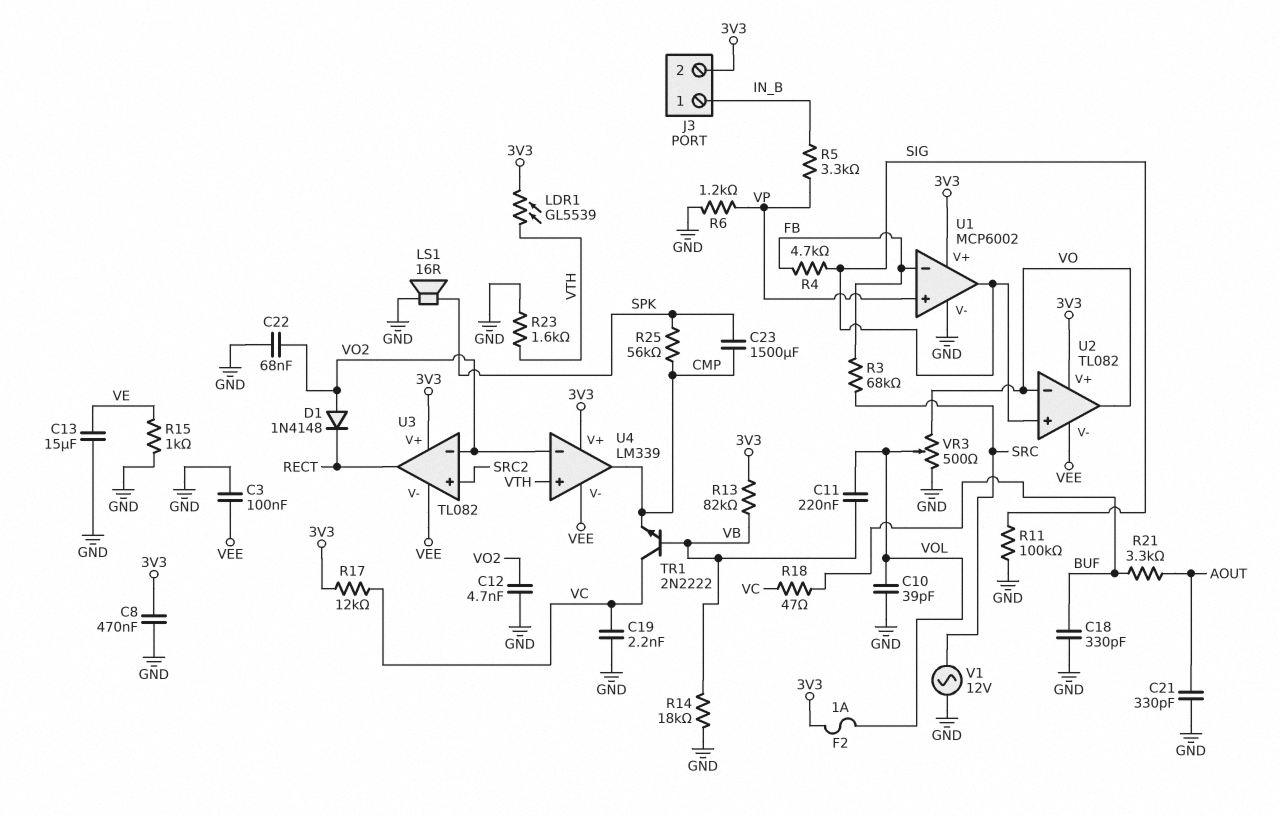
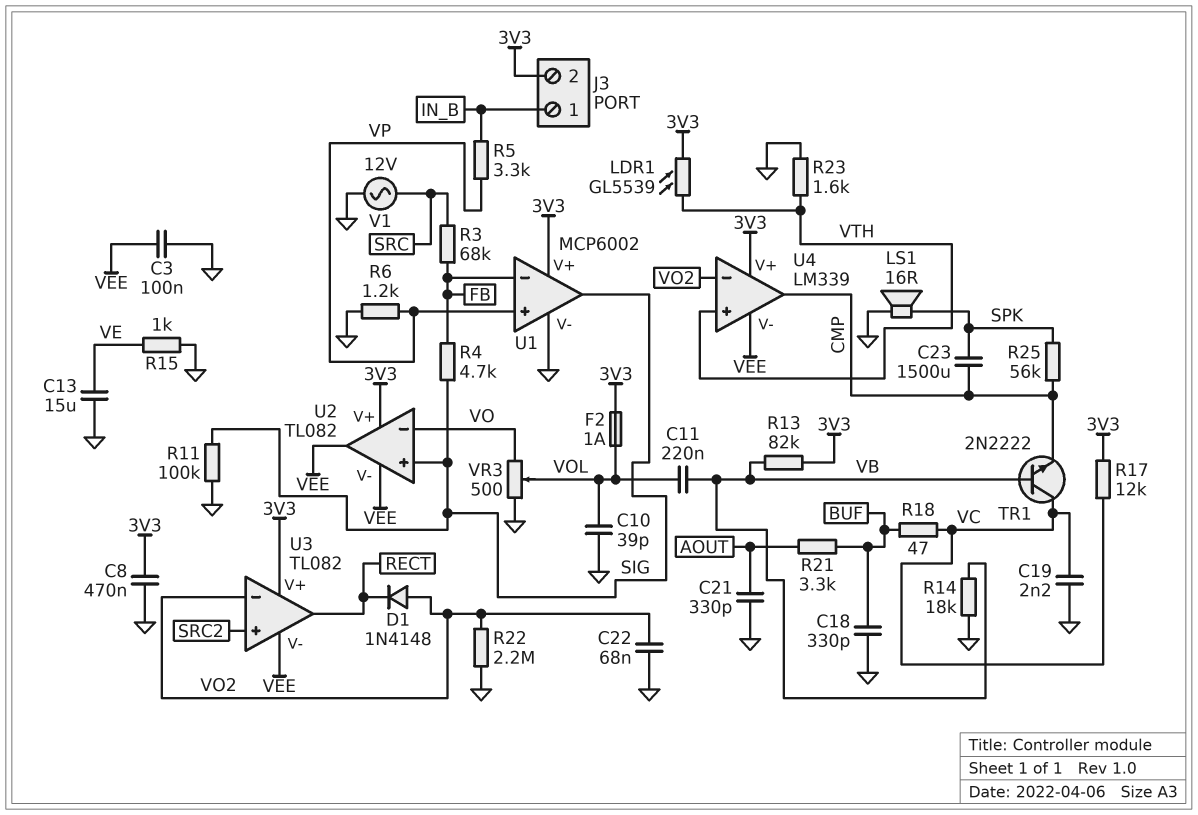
C12: 4.7nF (GND, VO2) -> none
R22: none -> 2.2M (GND, VO2)
U2 pin out: VO -> VEE

